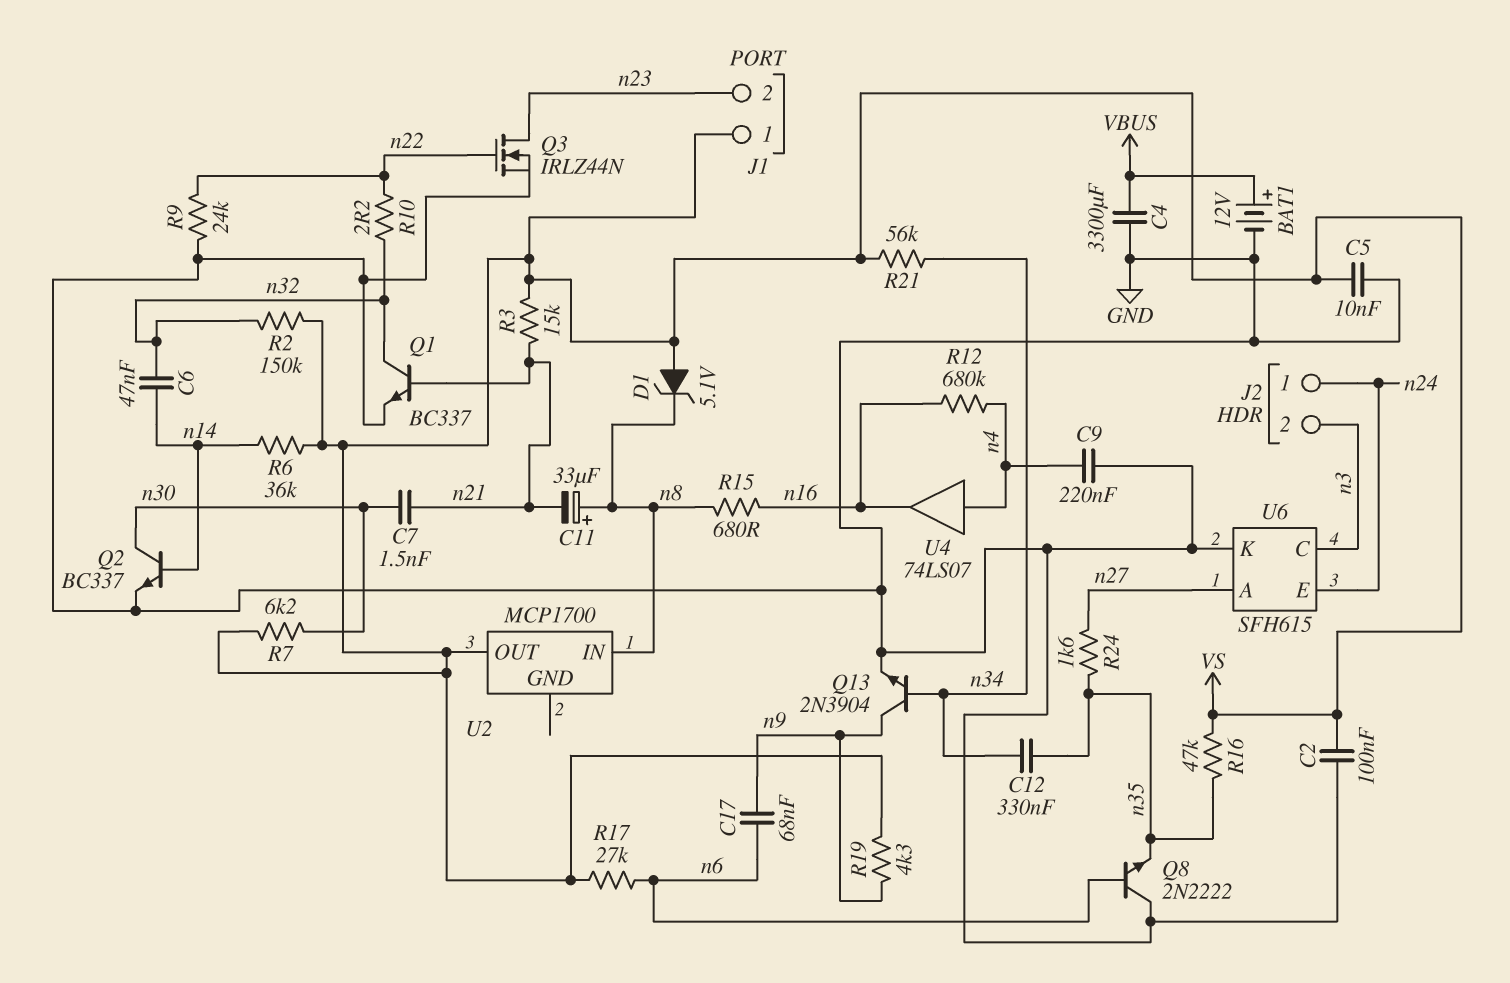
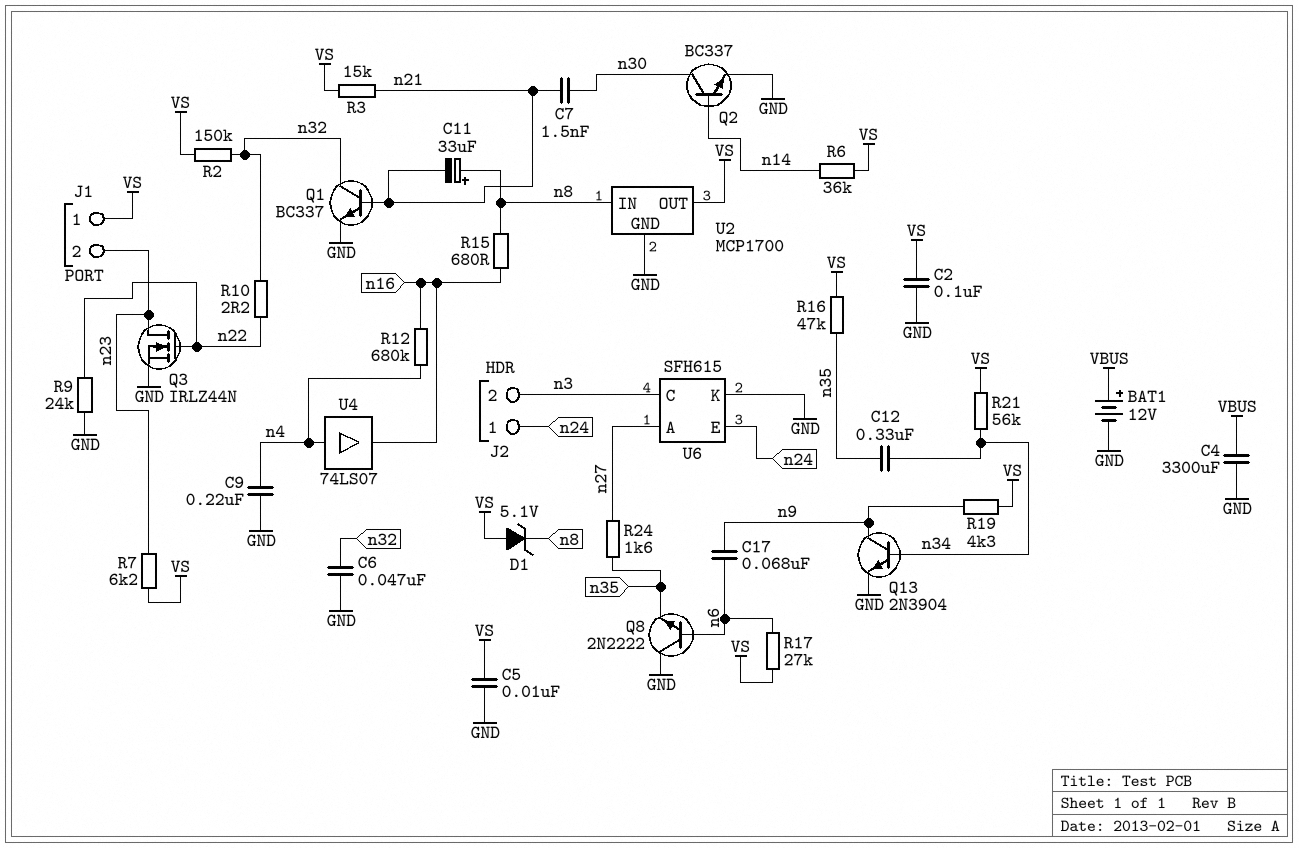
C6: 47nF (n14, n32) -> 47nF (GND, n32)
R7: 6.2k (VS, n30) -> 6.2k (VS, n23)
U2 pin GND: none -> GND

